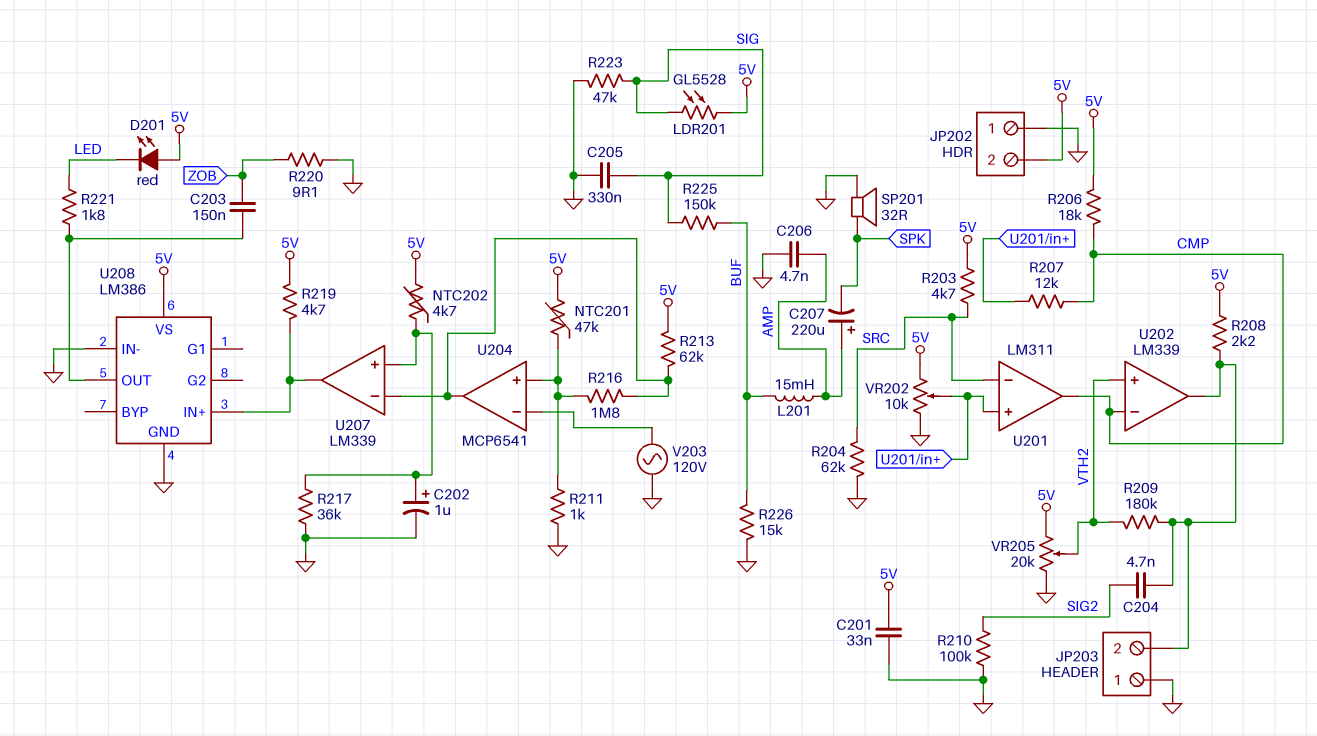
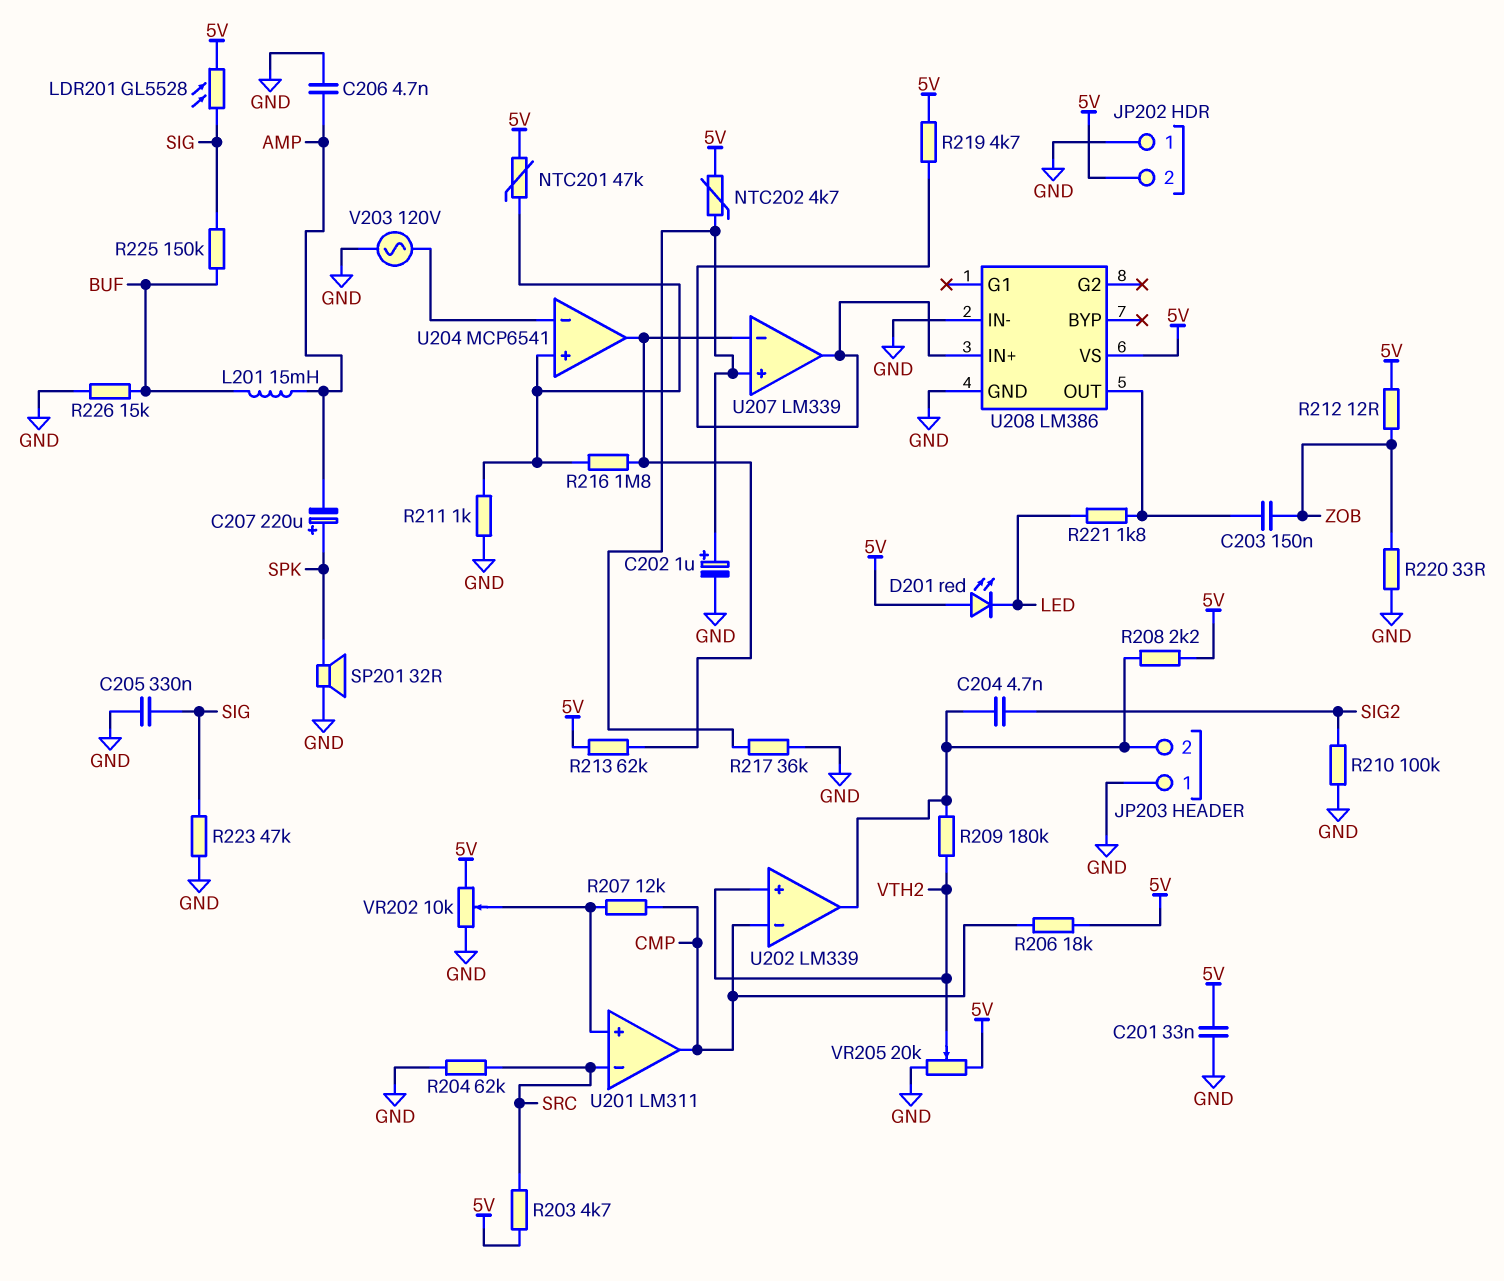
C207: 220uF (plus AMP, minus SPK) -> 220uF (plus SPK, minus AMP)
R212: none -> 12 (5V, ZOB)
R220: 9.1 (GND, ZOB) -> 33 (GND, ZOB)

